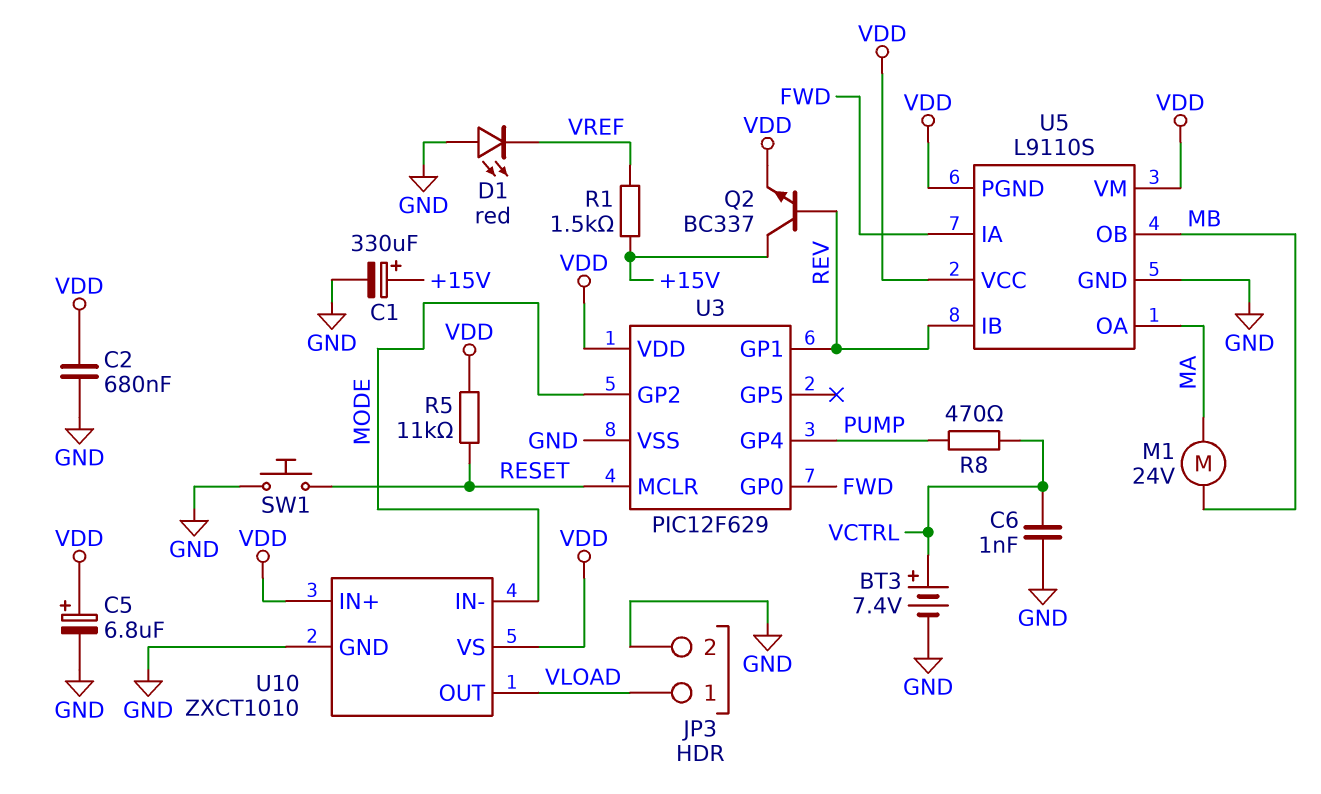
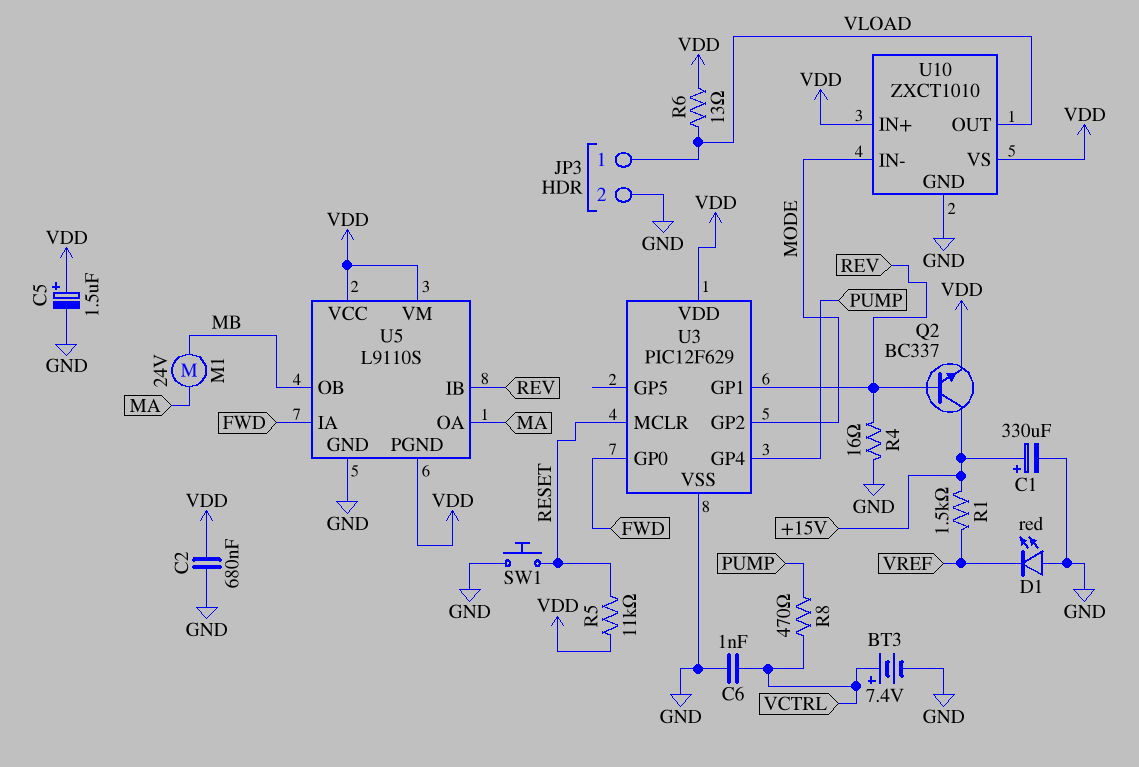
C5: 6.8uF (plus VDD, minus GND) -> 1.5uF (plus VDD, minus GND)
R4: none -> 16 (GND, REV)
R6: none -> 13 (VDD, VLOAD)

